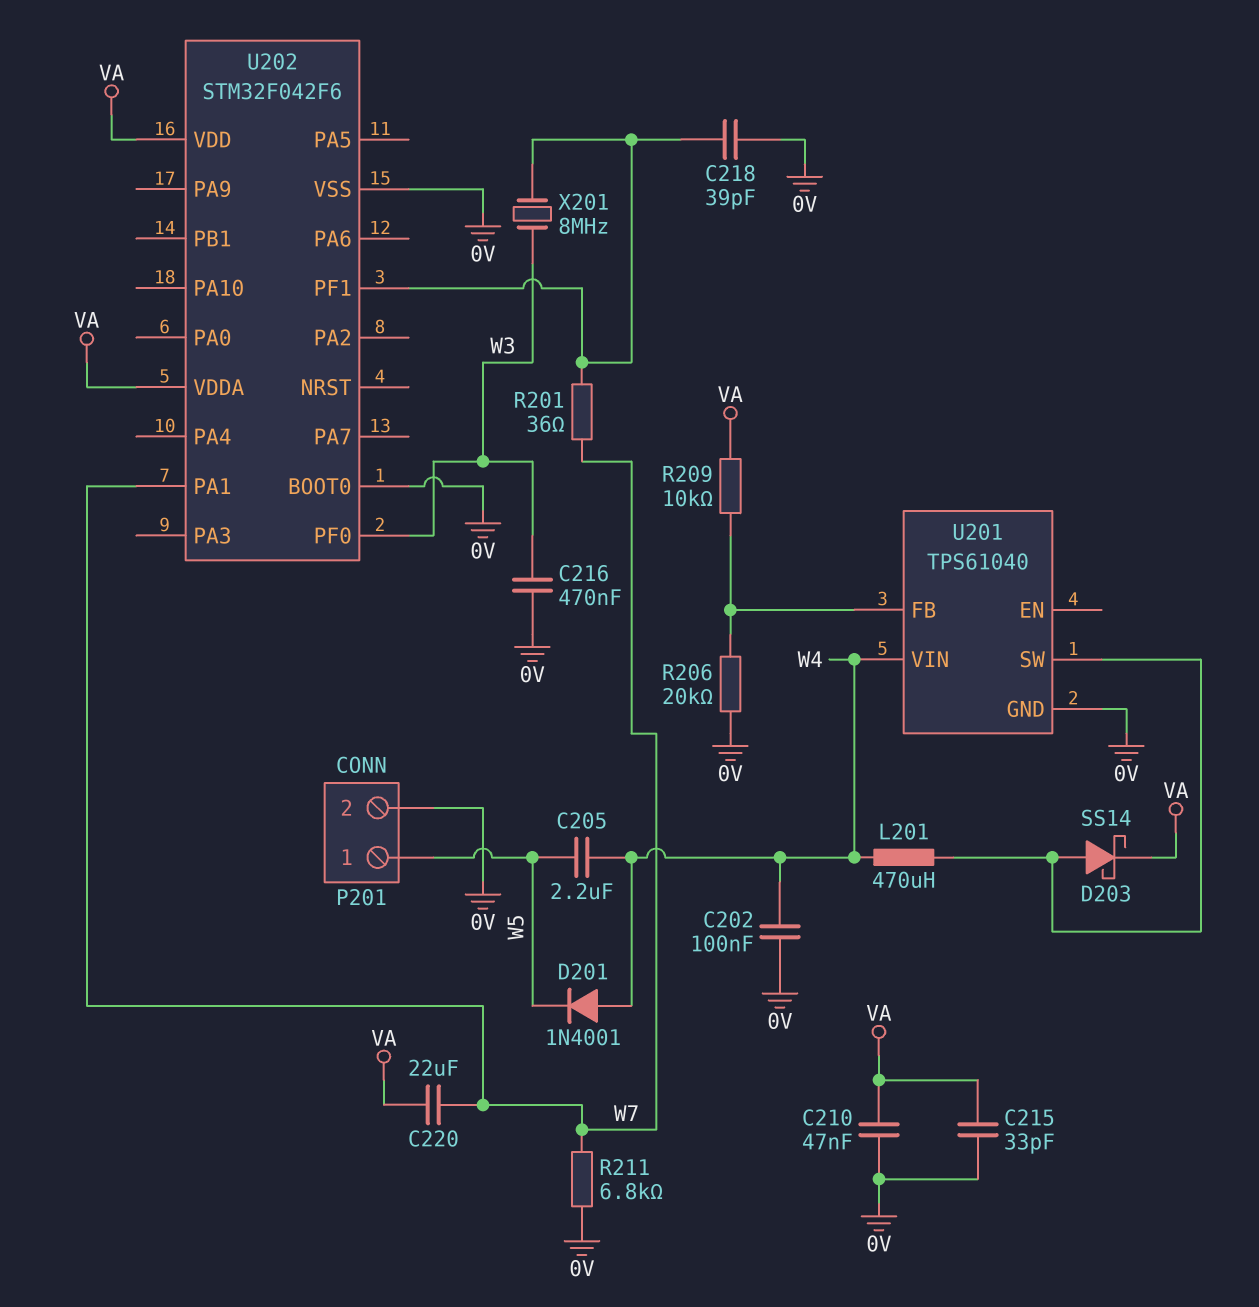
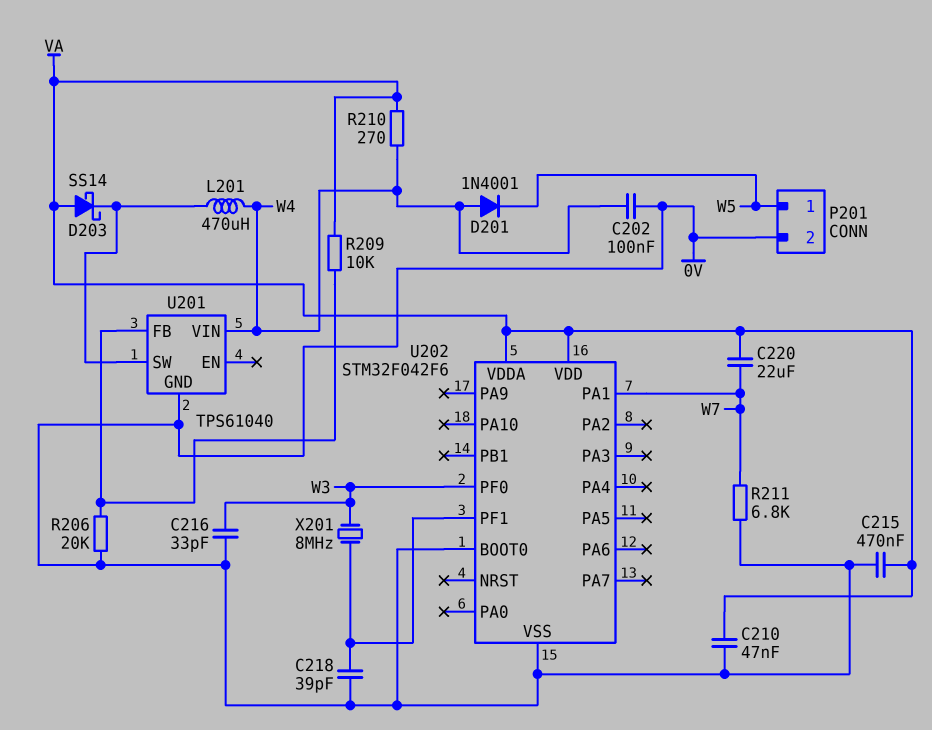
C205: 2.2uF (W4, W5) -> none
C215: 33pF (0V, VA) -> 470nF (0V, VA)
C216: 470nF (0V, W3) -> 33pF (0V, W3)
D203: schottky SS14 (A U201/SW, K VA) -> schottky SS14 (A VA, K U201/SW)
R201: 36 (U202/PF1, W7) -> none
R210: none -> 270 (VA, W4)

